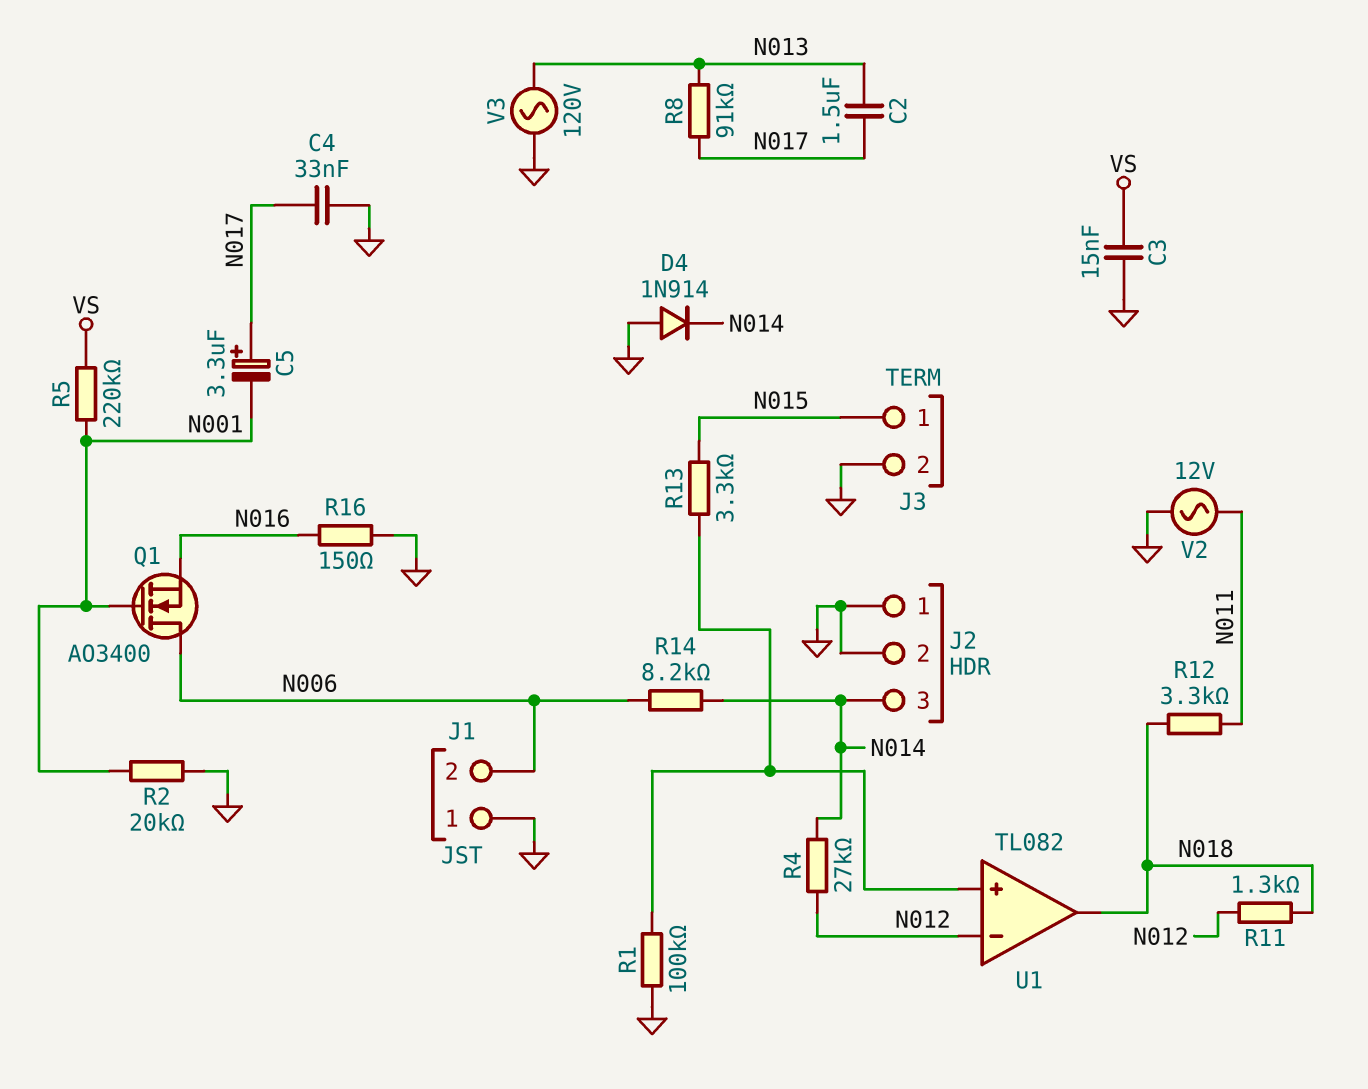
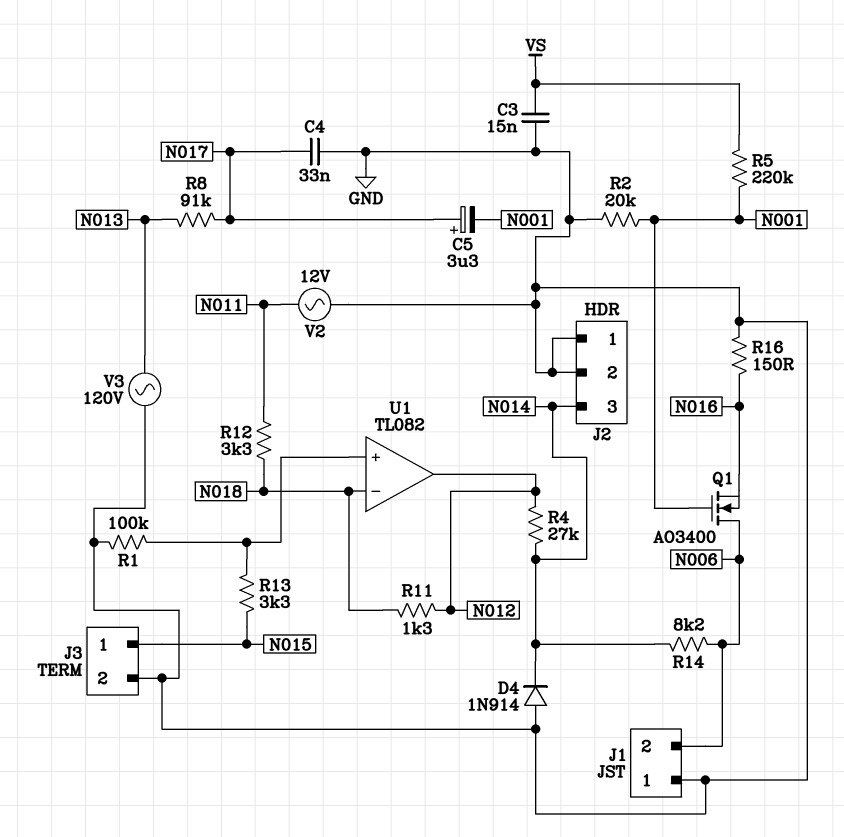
C2: 1.5uF (N013, N017) -> none
U1 pin in-: N012 -> N018
U1 pin out: N018 -> N012

